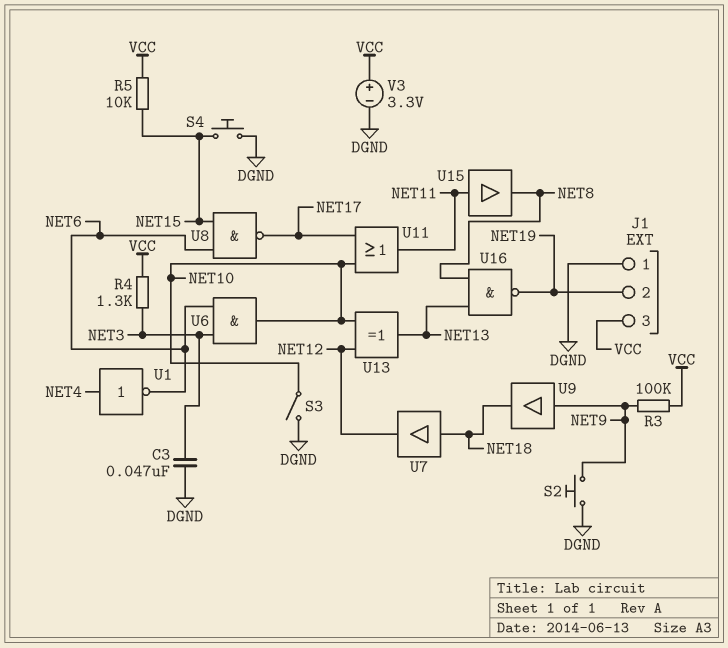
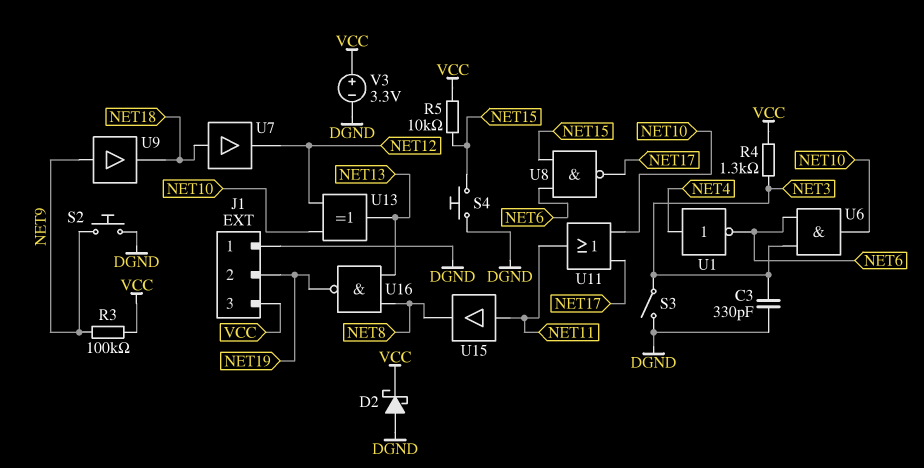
C3: 47nF (DGND, NET3) -> 330pF (DGND, NET3)
D2: none -> schottky (A DGND, K VCC)
S3: switch (DGND, NET10) -> switch (DGND, NET3)

